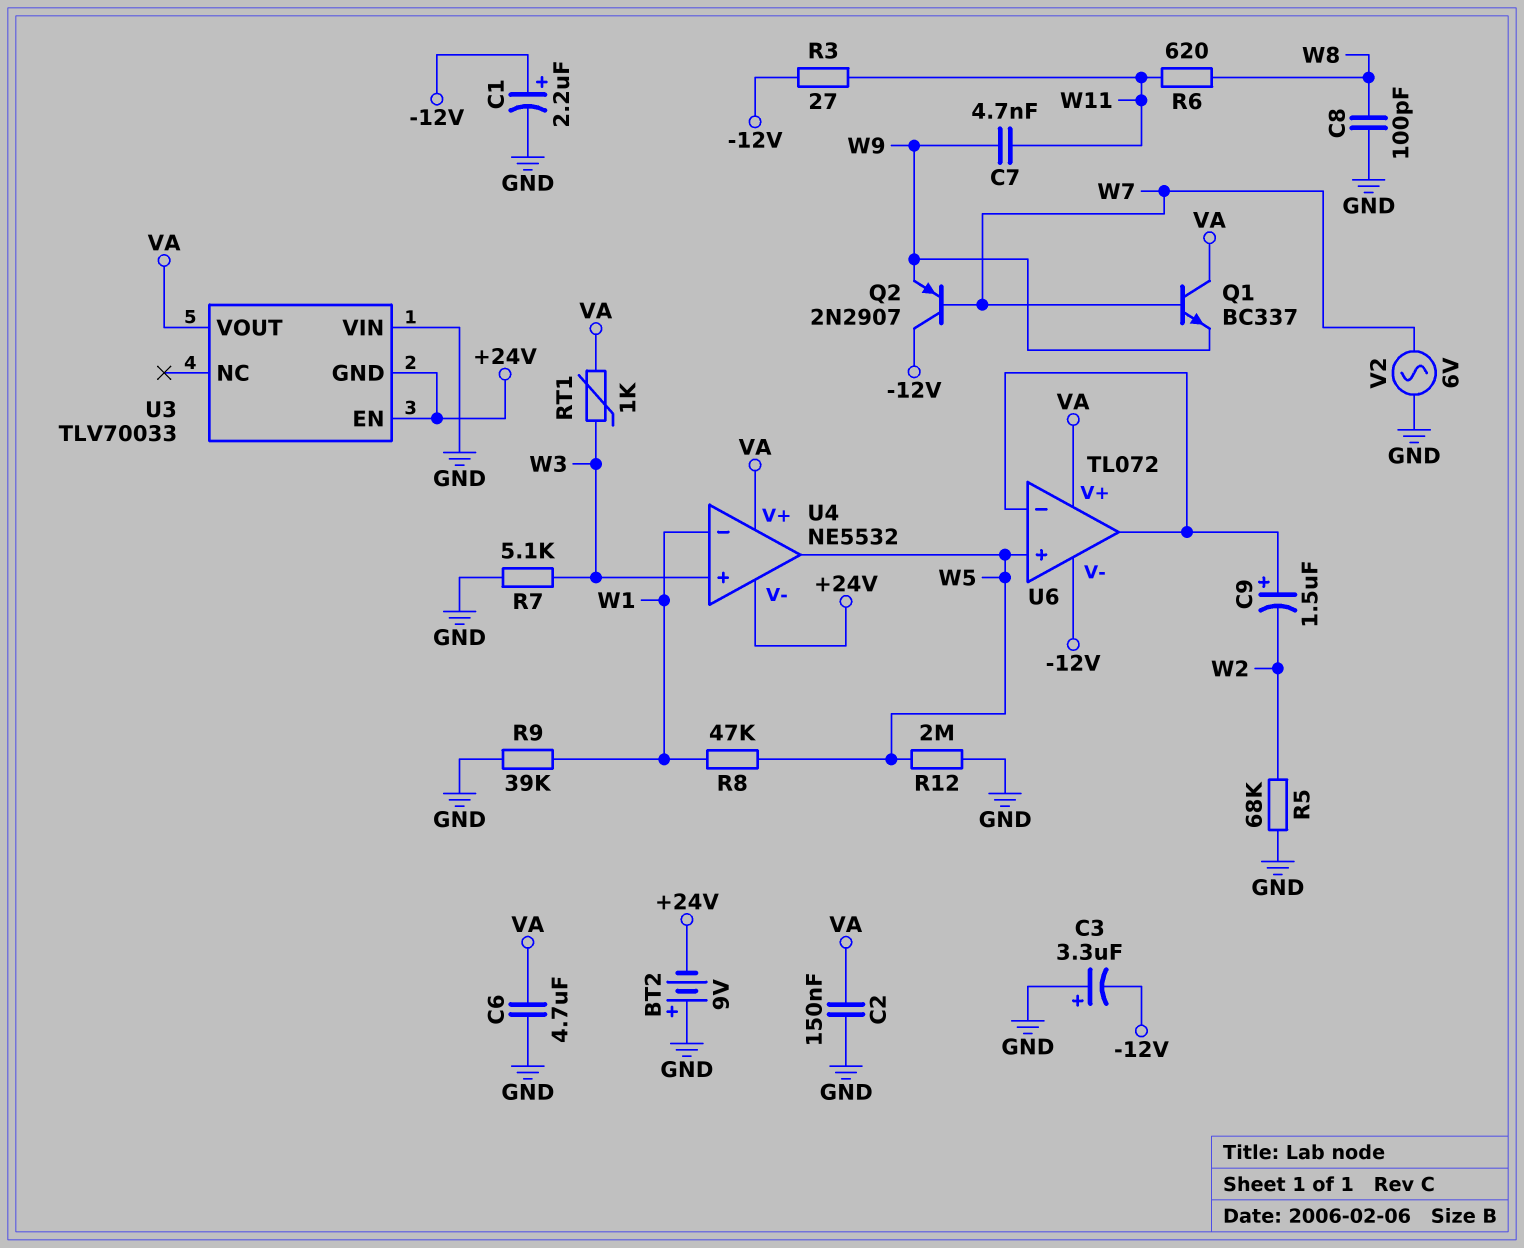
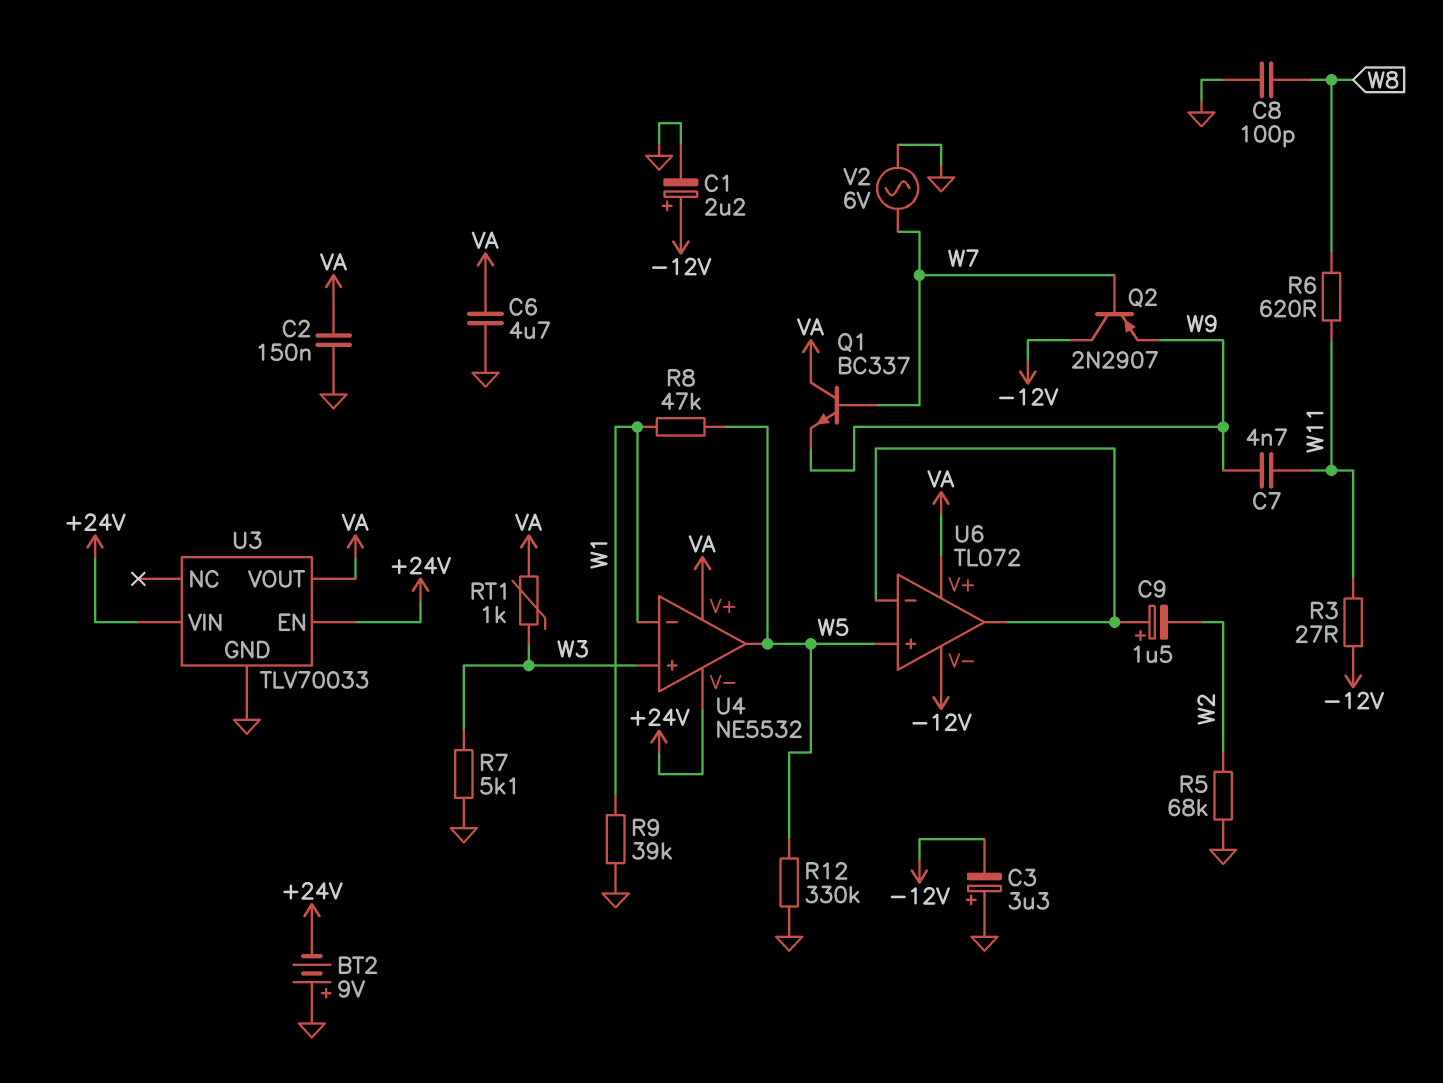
R12: 2M (GND, W5) -> 330k (GND, W5)
U3 pin GND: +24V -> GND
U3 pin VIN: GND -> +24V

